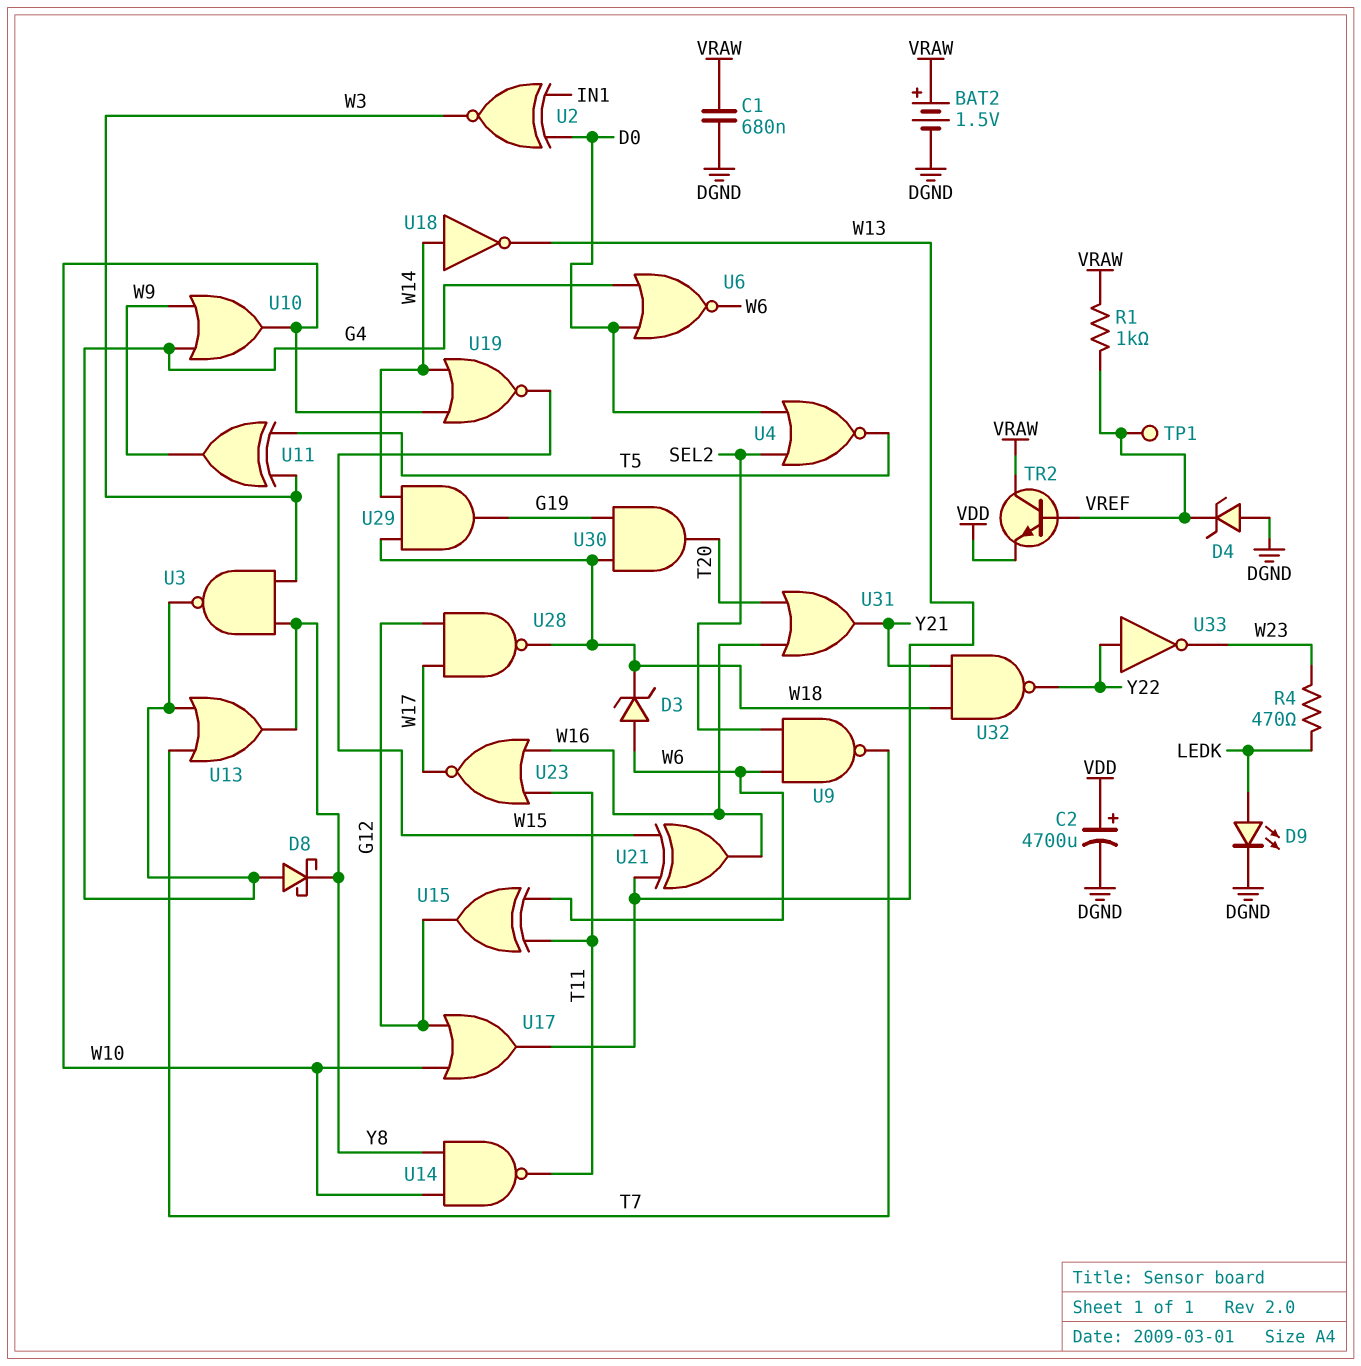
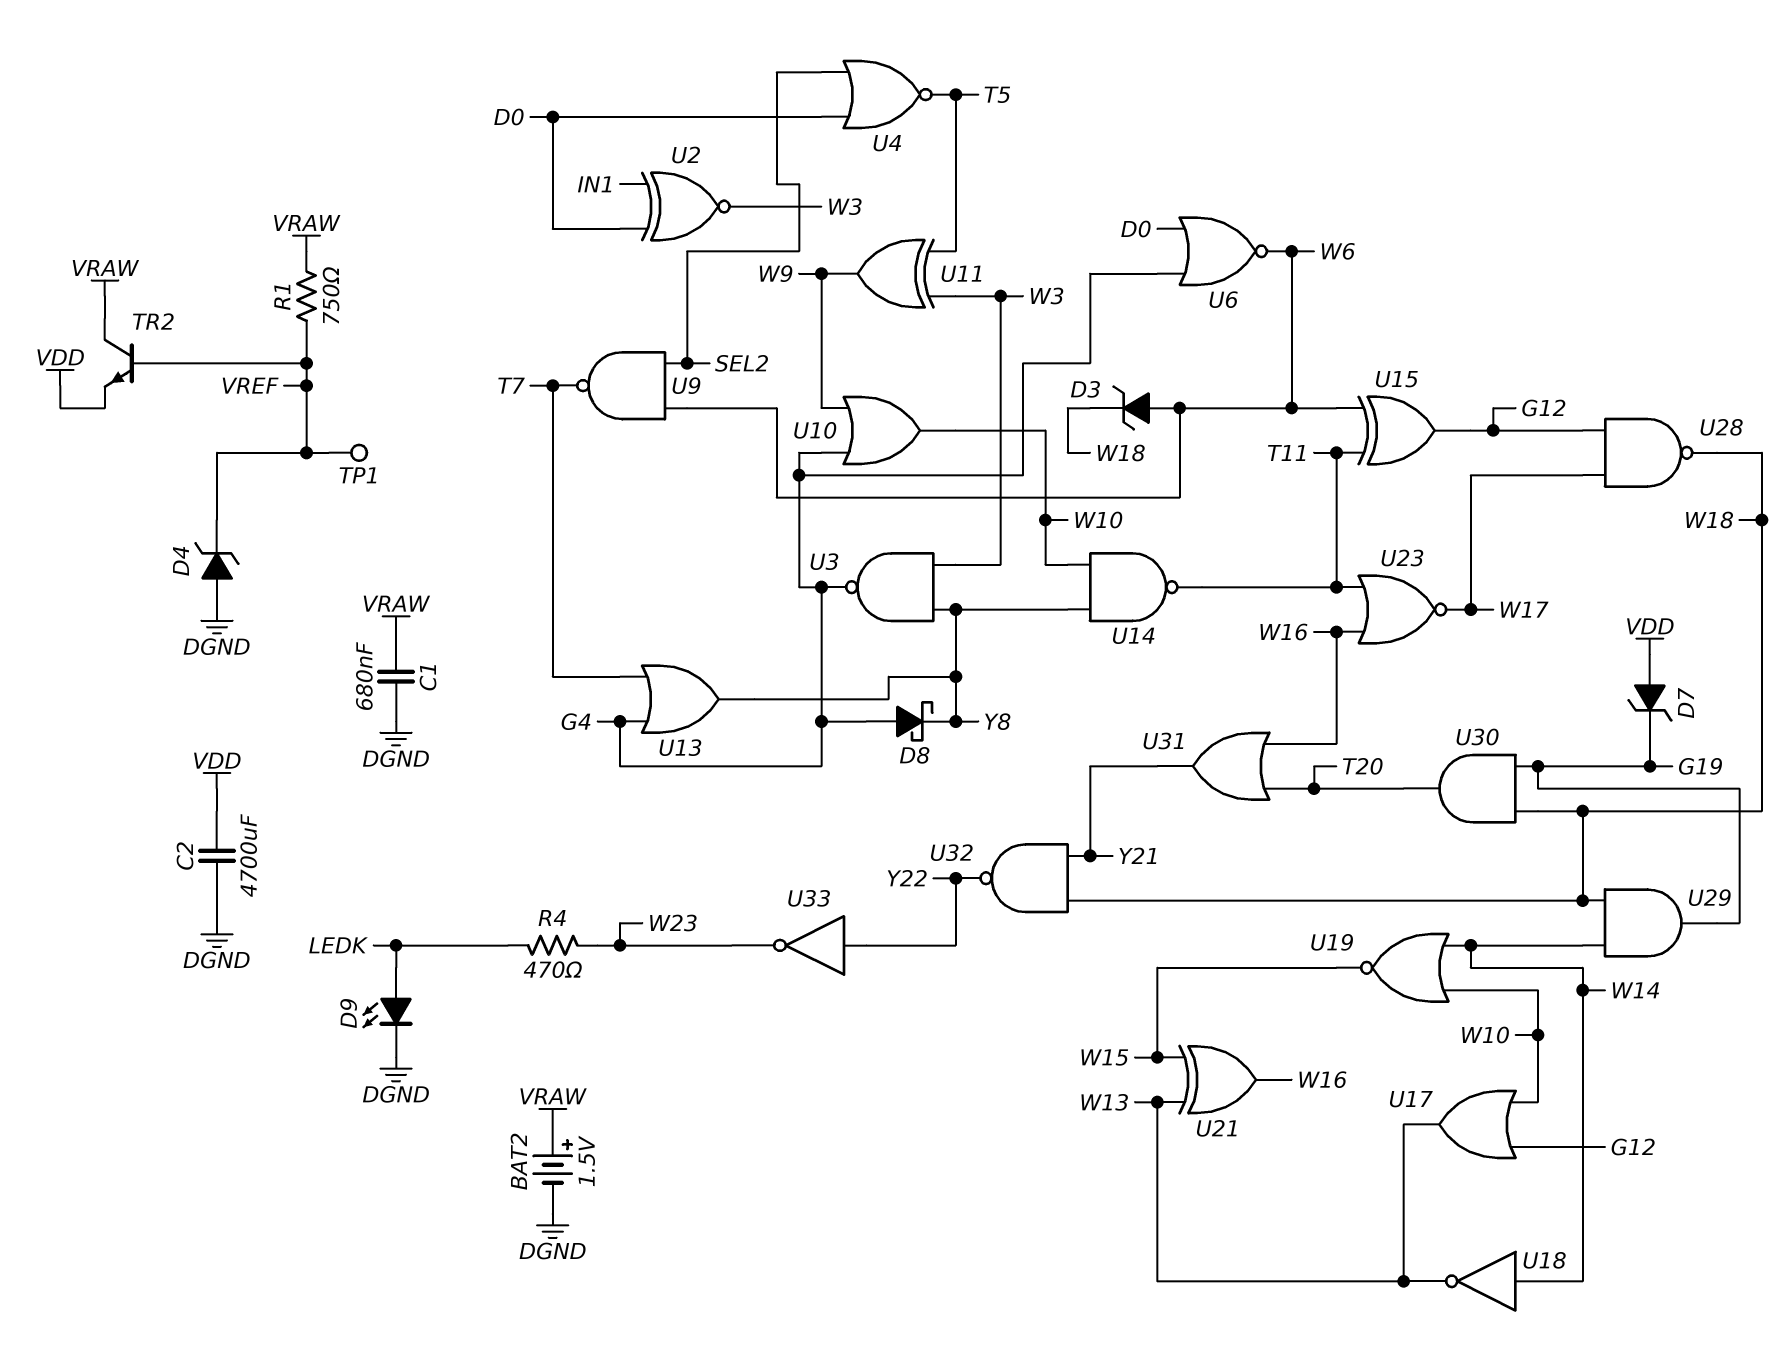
C2: 4700uF (plus VDD, minus DGND) -> 4700uF (DGND, VDD)
D7: none -> zener (A VDD, K G19)
R1: 1k (VRAW, VREF) -> 750 (VRAW, VREF)

